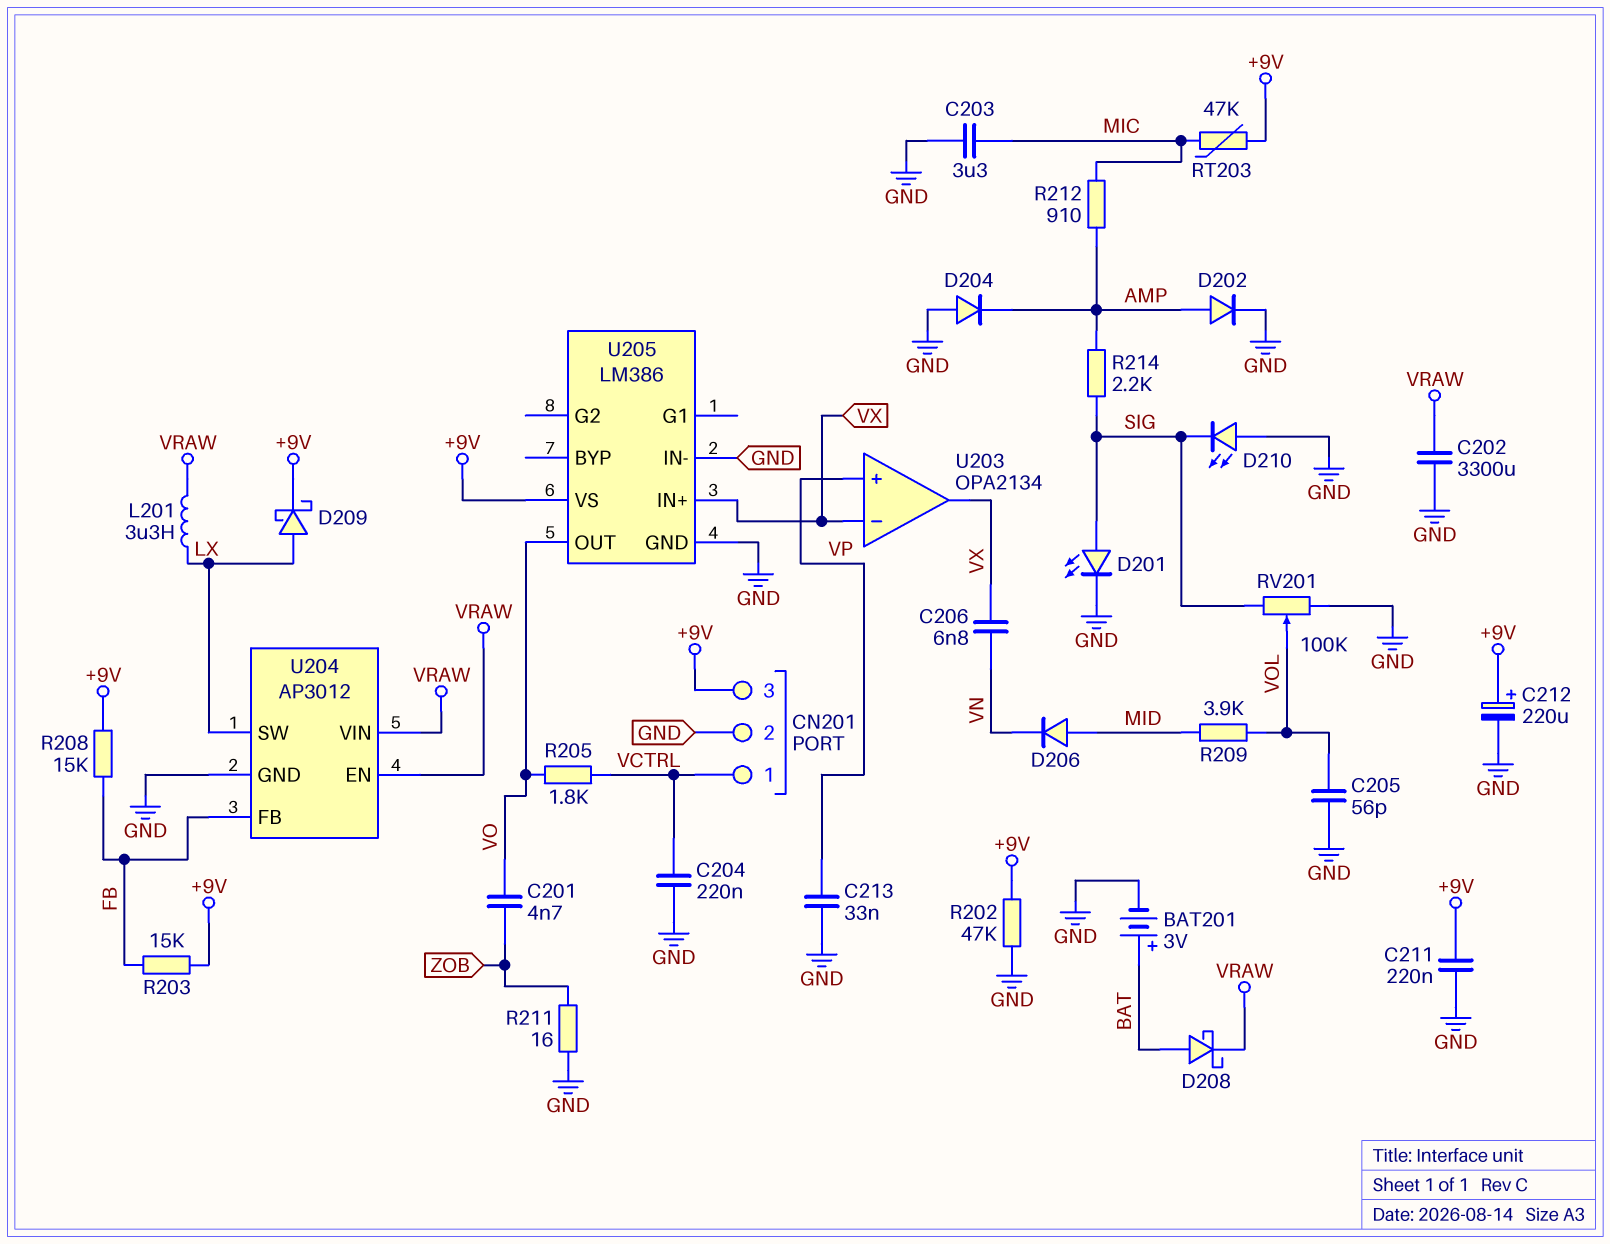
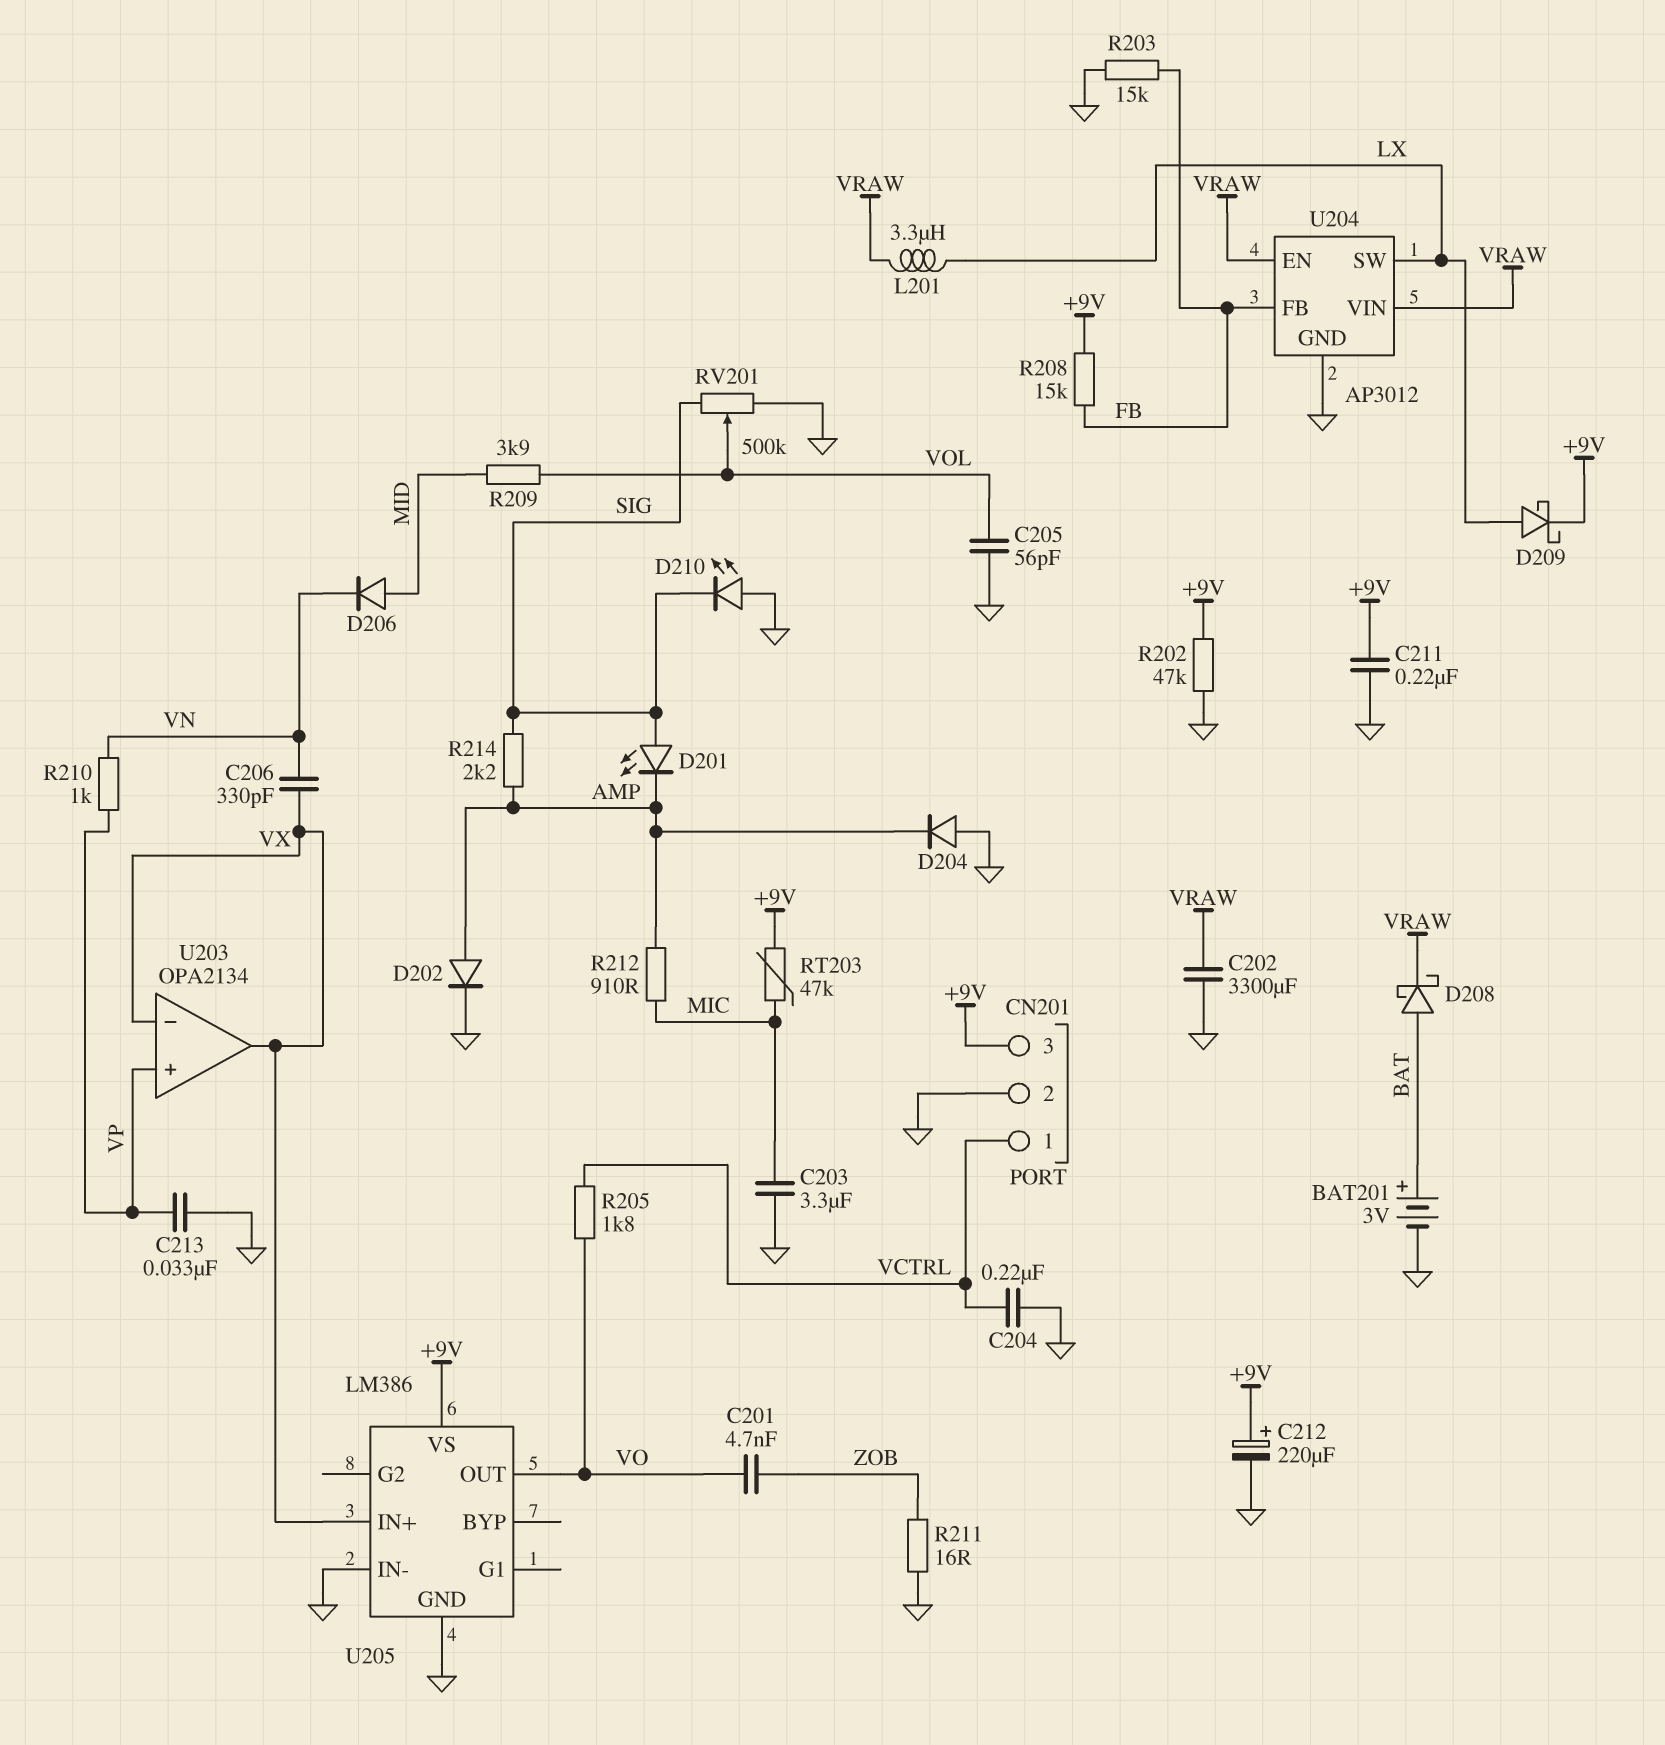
C206: 6.8nF (VN, VX) -> 330pF (VN, VX)
D201: LED (A SIG, K GND) -> LED (A SIG, K AMP)
R203: 15k (+9V, FB) -> 15k (FB, GND)
R210: none -> 1k (VN, VP)
RV201: 100k (GND, SIG, wiper VOL) -> 500k (GND, SIG, wiper VOL)

